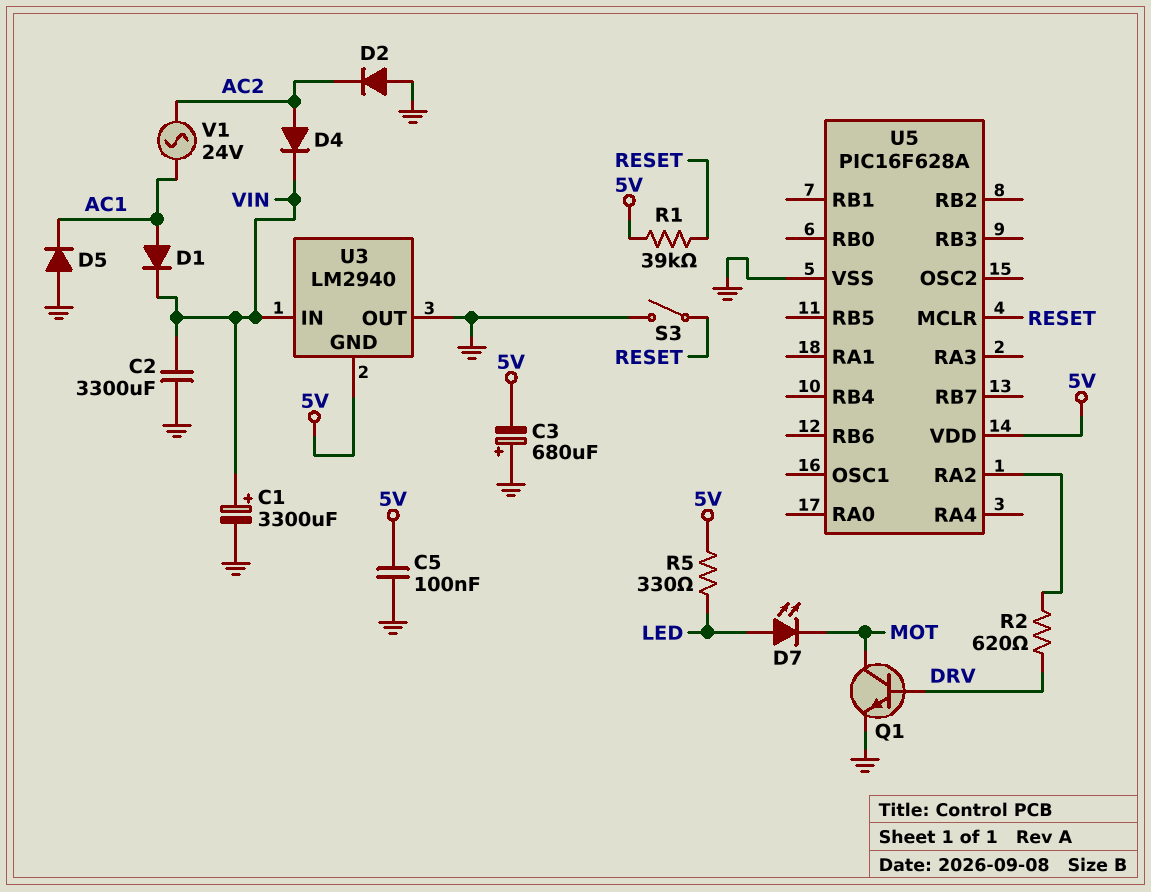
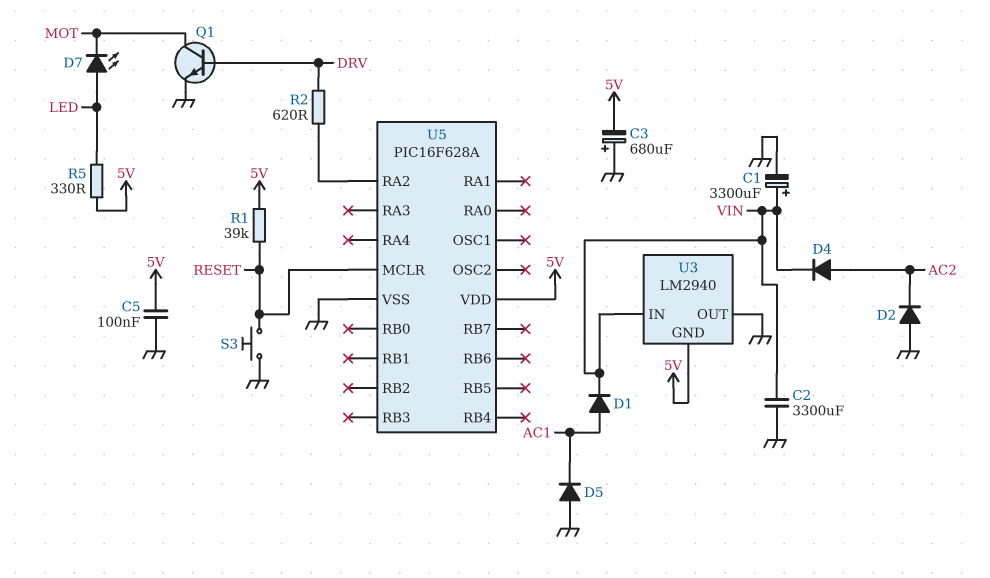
S3: switch (GND, RESET) -> button (GND, RESET)
V1: AC 24V (AC1, AC2) -> none

